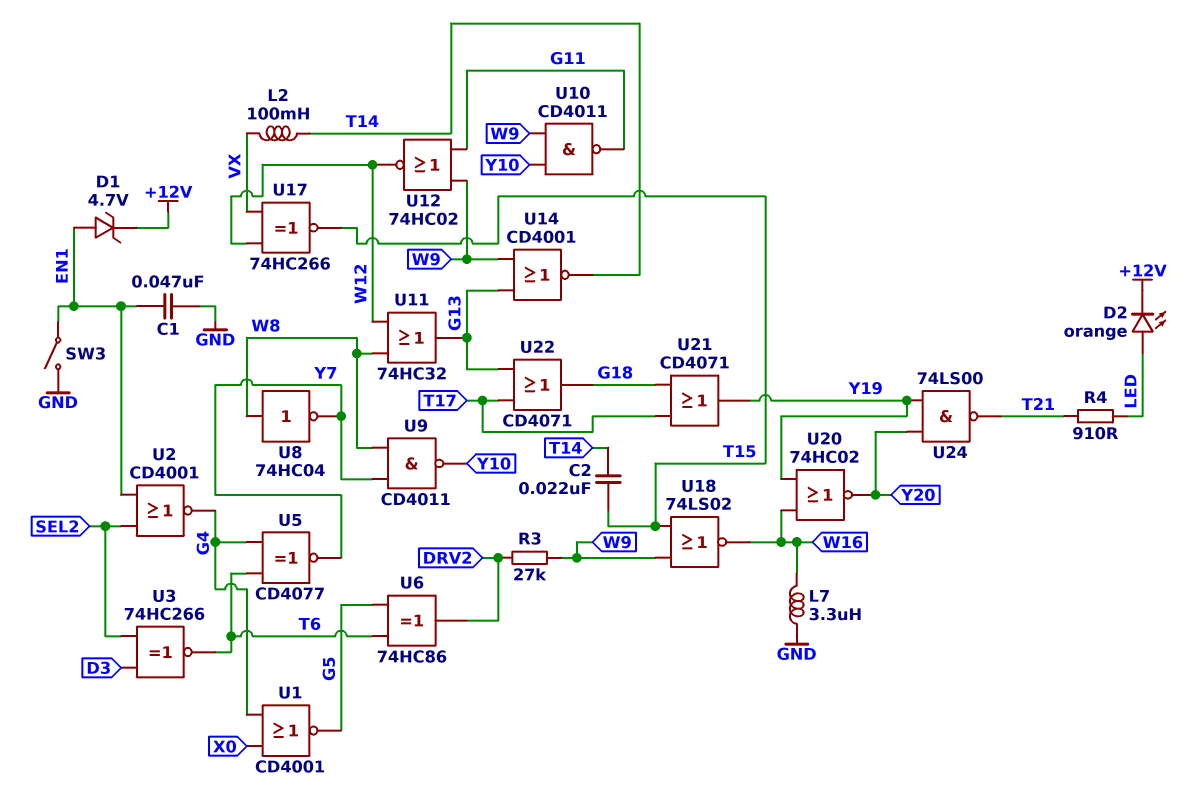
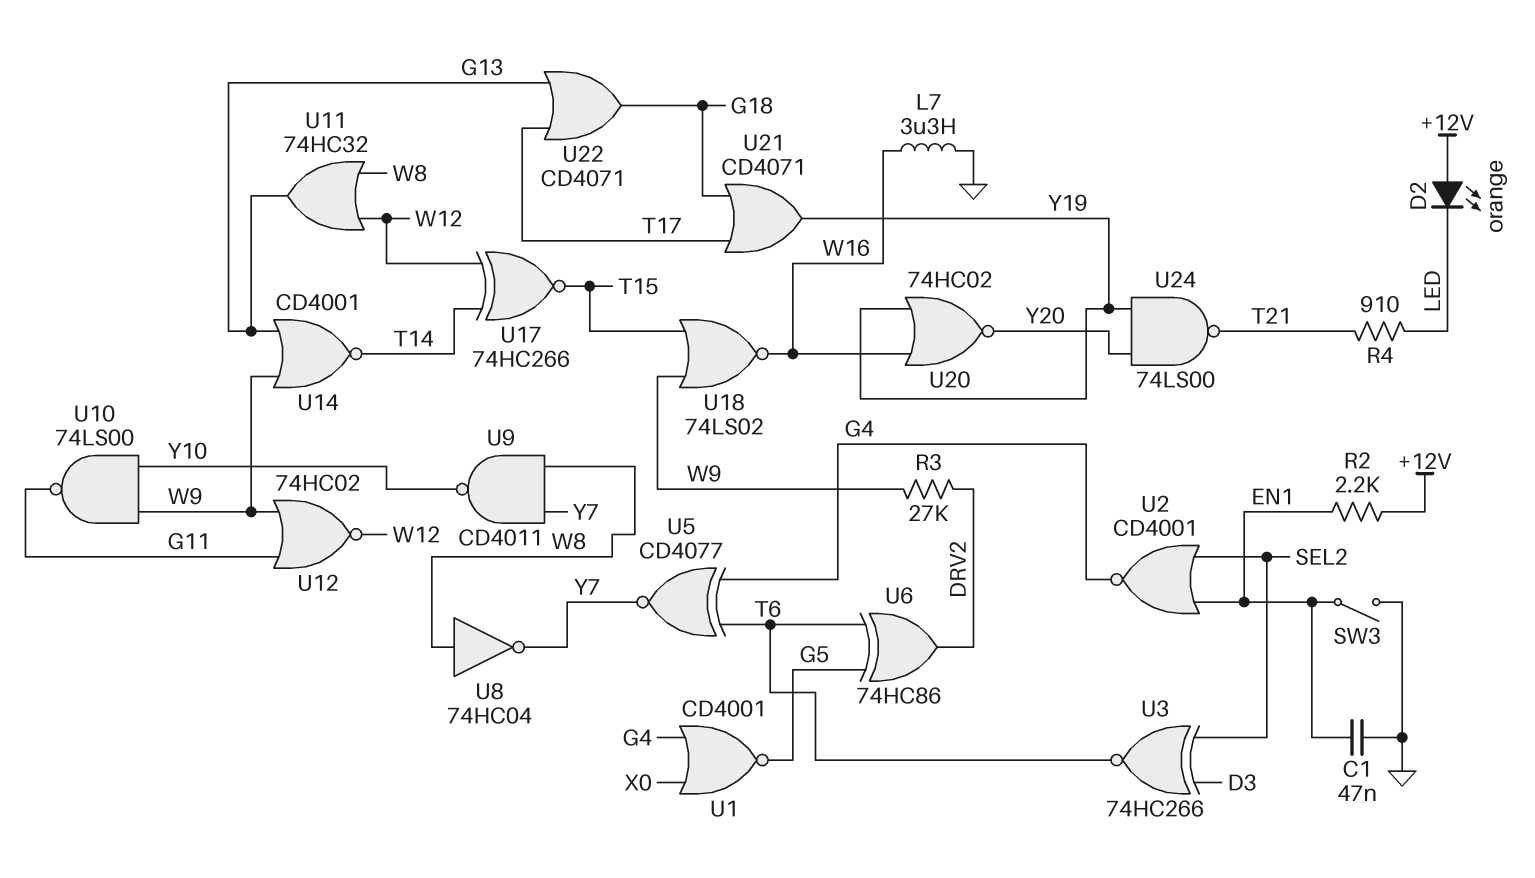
C2: 22nF (T14, T15) -> none
D1: zener 4.7V (A EN1, K +12V) -> none
D2: LED orange (A LED, K +12V) -> LED orange (A +12V, K LED)
L2: 100mH (T14, VX) -> none
R2: none -> 2.2k (+12V, EN1)
U10: NAND CD4011 (in W9, in Y10, out G11) -> NAND 74LS00 (in W9, in Y10, out G11)
U17: XNOR 74HC266 (in VX, in W12, out T15) -> XNOR 74HC266 (in T14, in W12, out T15)

